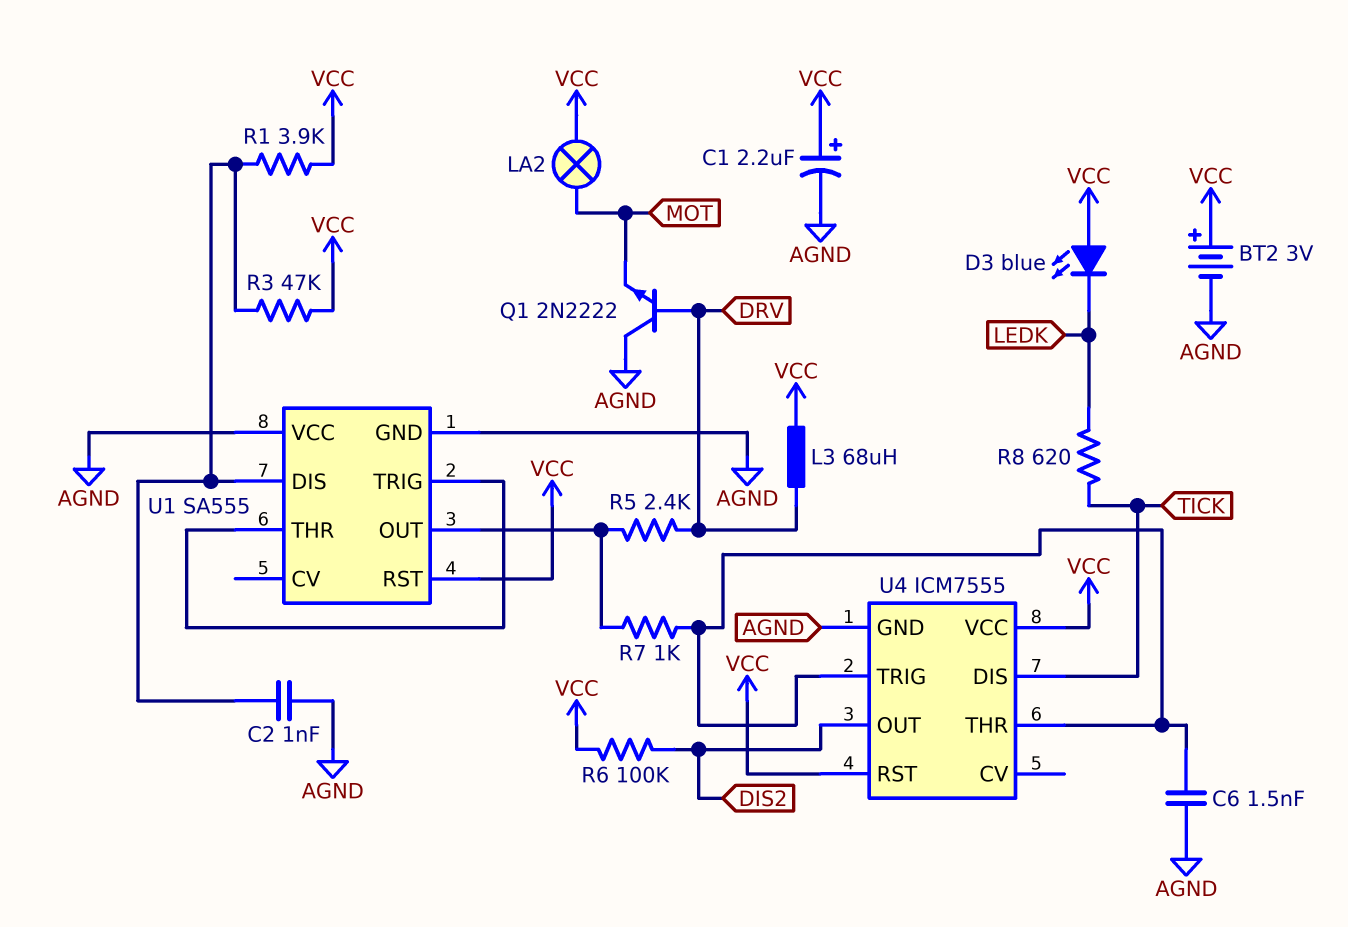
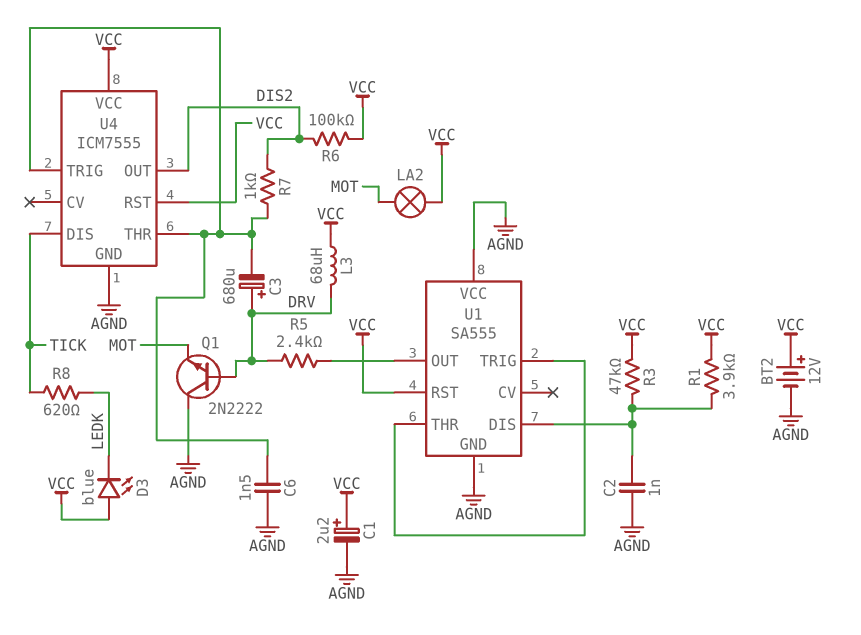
BT2: 3V (plus VCC, minus AGND) -> 12V (plus VCC, minus AGND)
C3: none -> 680uF (plus DRV, minus U4/THR)
R7: 1k (U1/OUT, U4/THR) -> 1k (DIS2, U4/THR)

